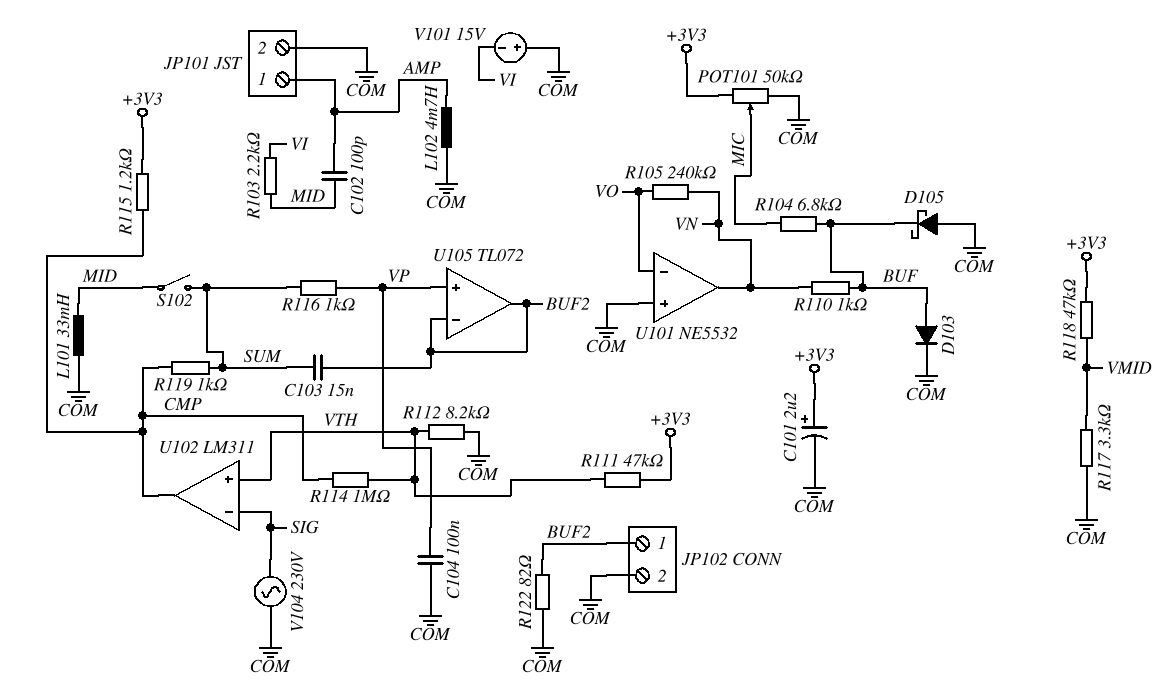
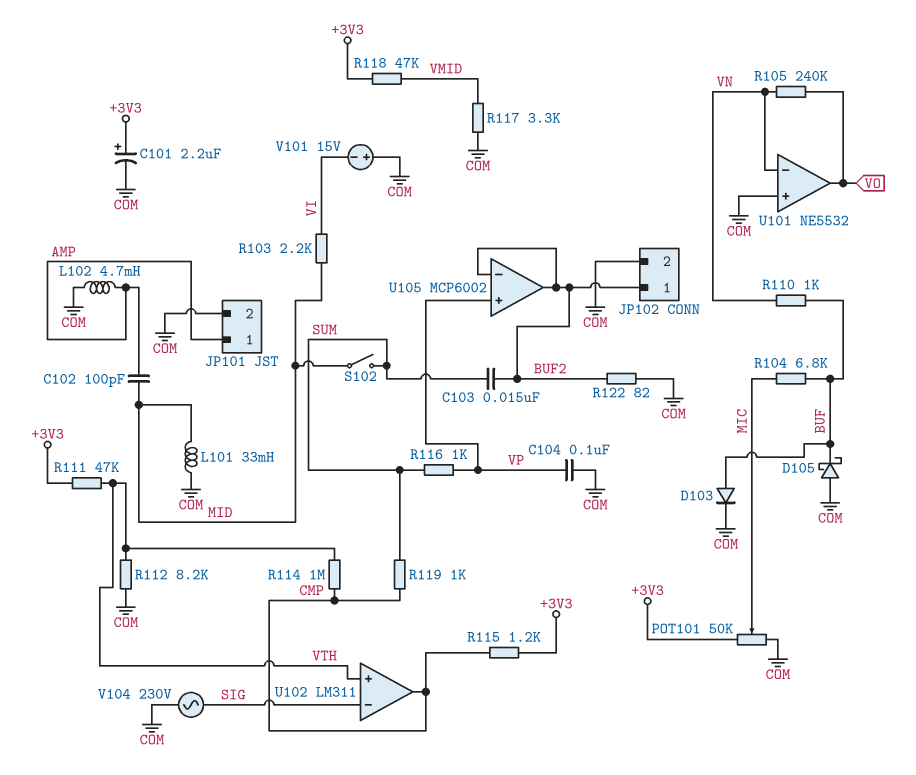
U101 pin in-: VO -> VN
U101 pin out: VN -> VO
U105: TL072 -> MCP6002

